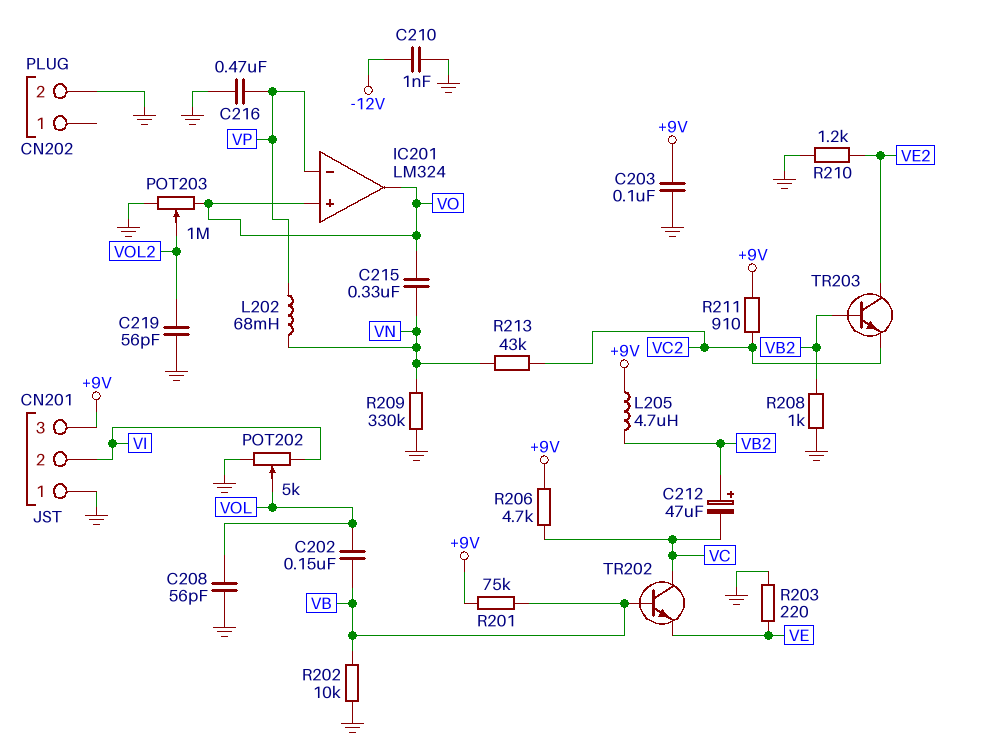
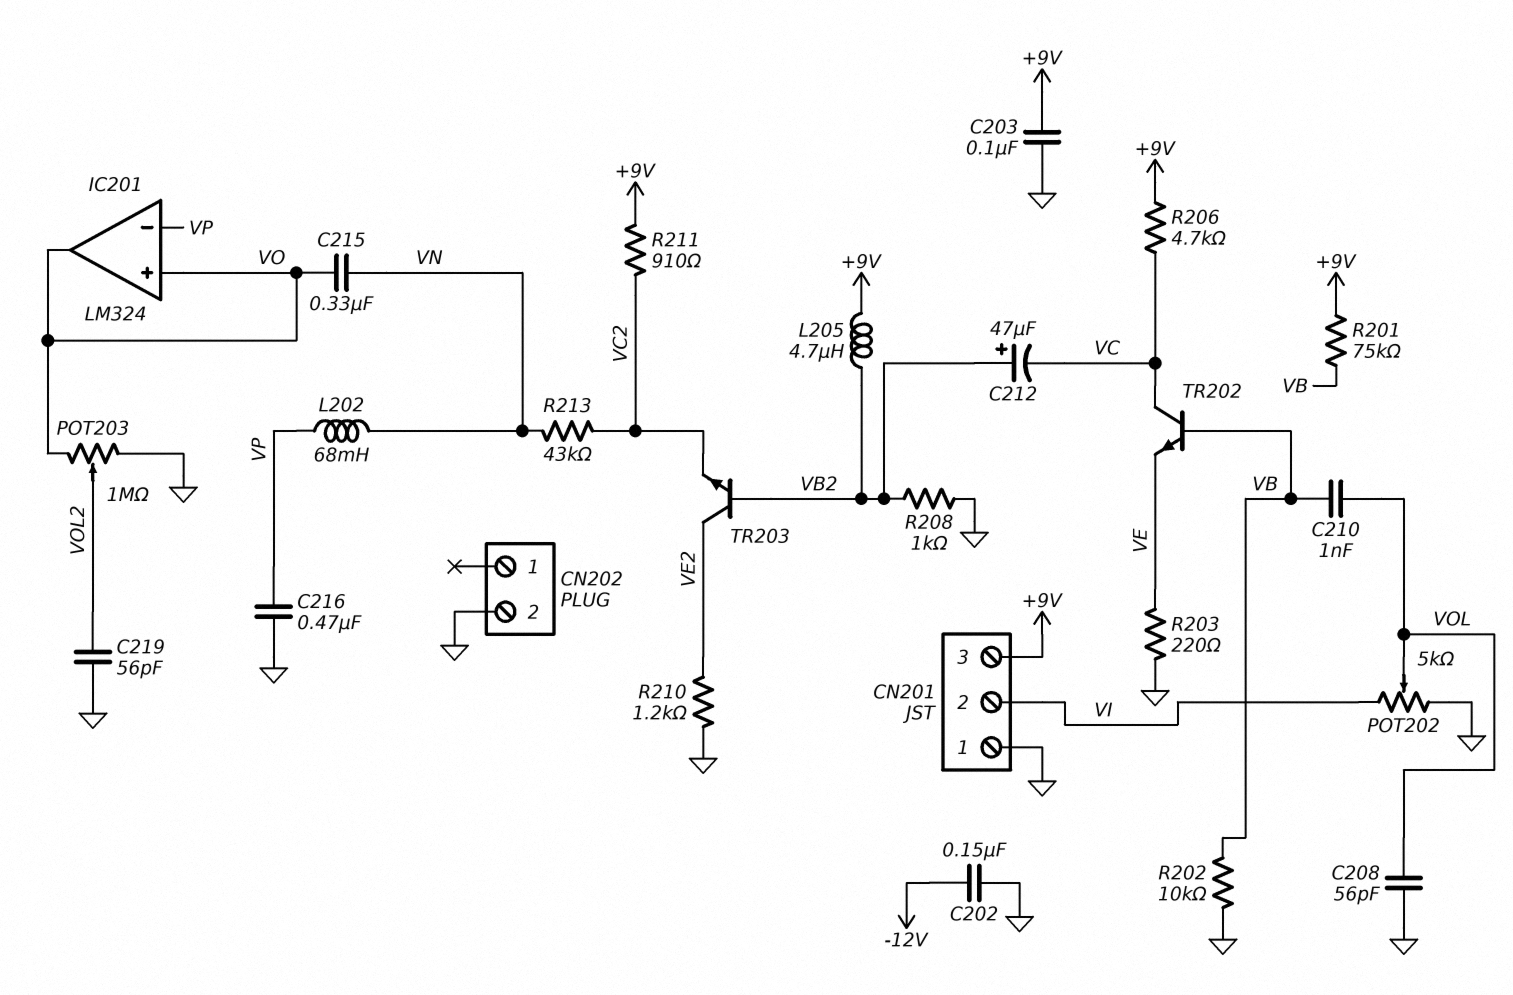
C202: 150nF (VB, VOL) -> 150nF (-12V, GND)
C210: 1nF (-12V, GND) -> 1nF (VB, VOL)
R209: 330k (GND, VN) -> none

